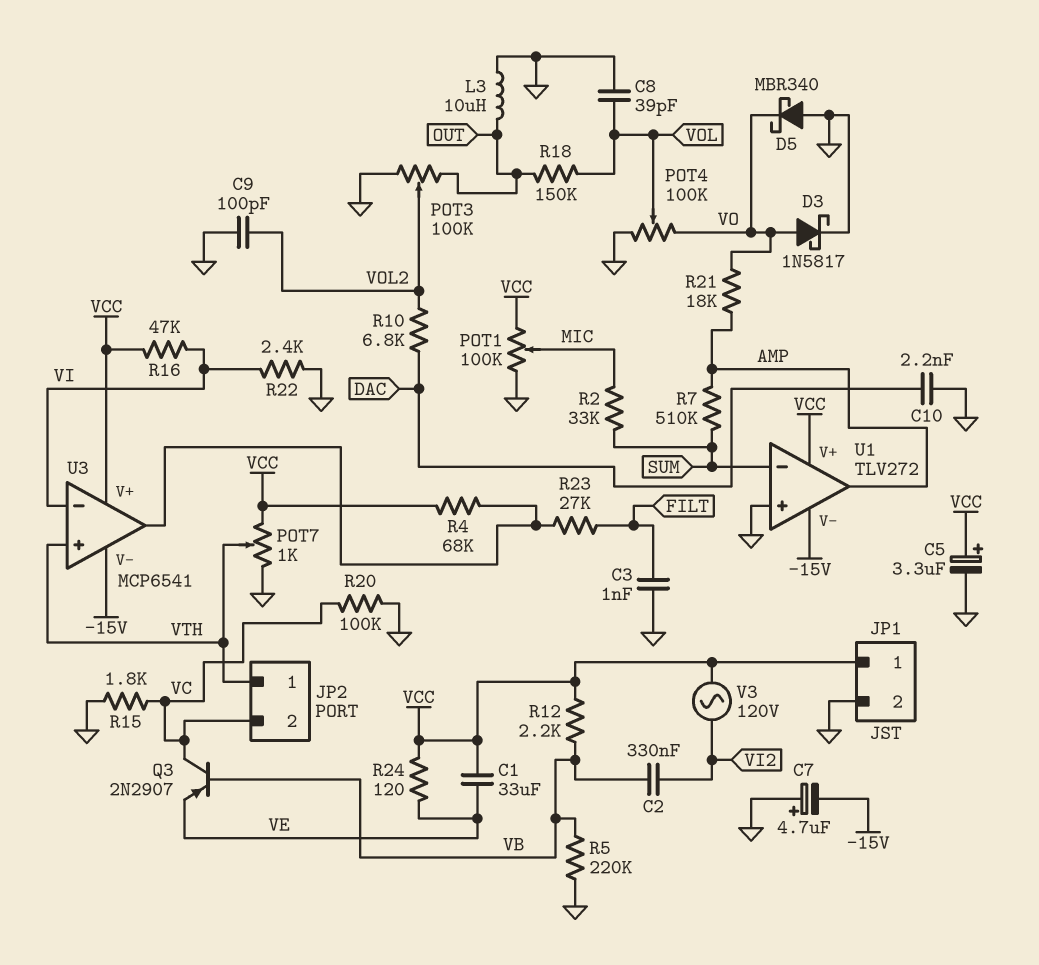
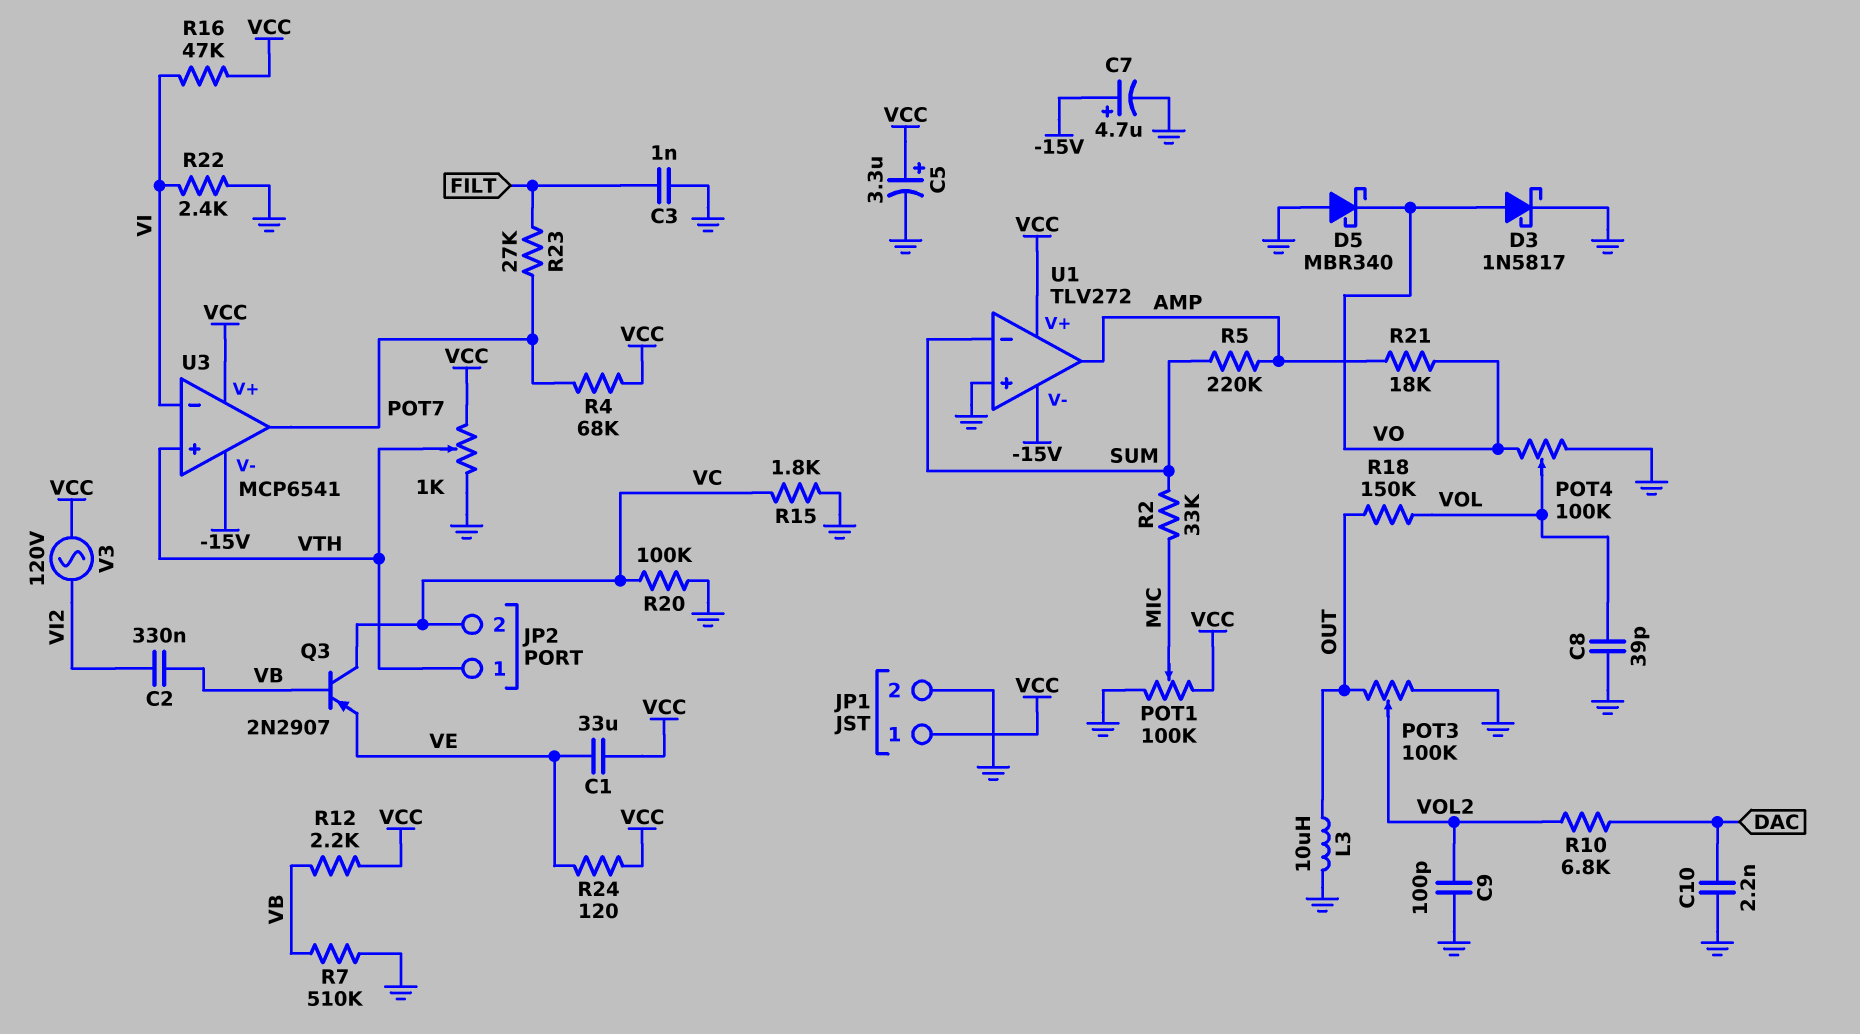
C7: 4.7uF (plus GND, minus -15V) -> 4.7uF (plus -15V, minus GND)
R5: 220k (GND, VB) -> 220k (AMP, SUM)
R7: 510k (AMP, SUM) -> 510k (GND, VB)

